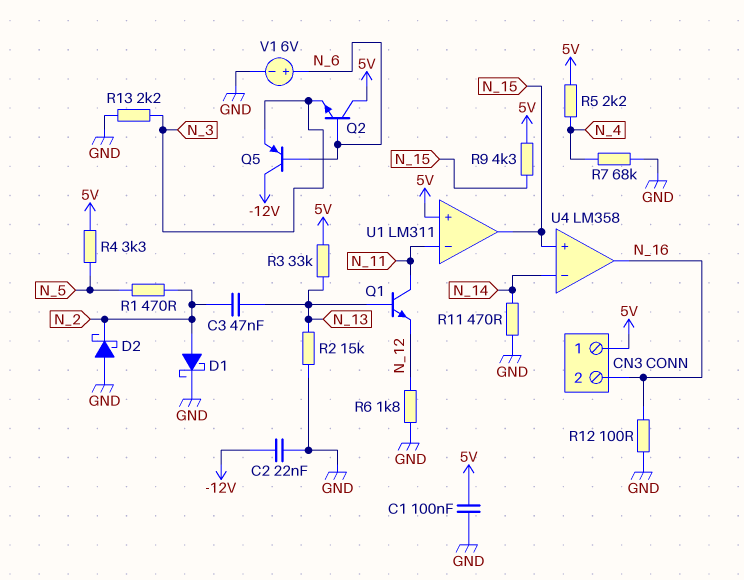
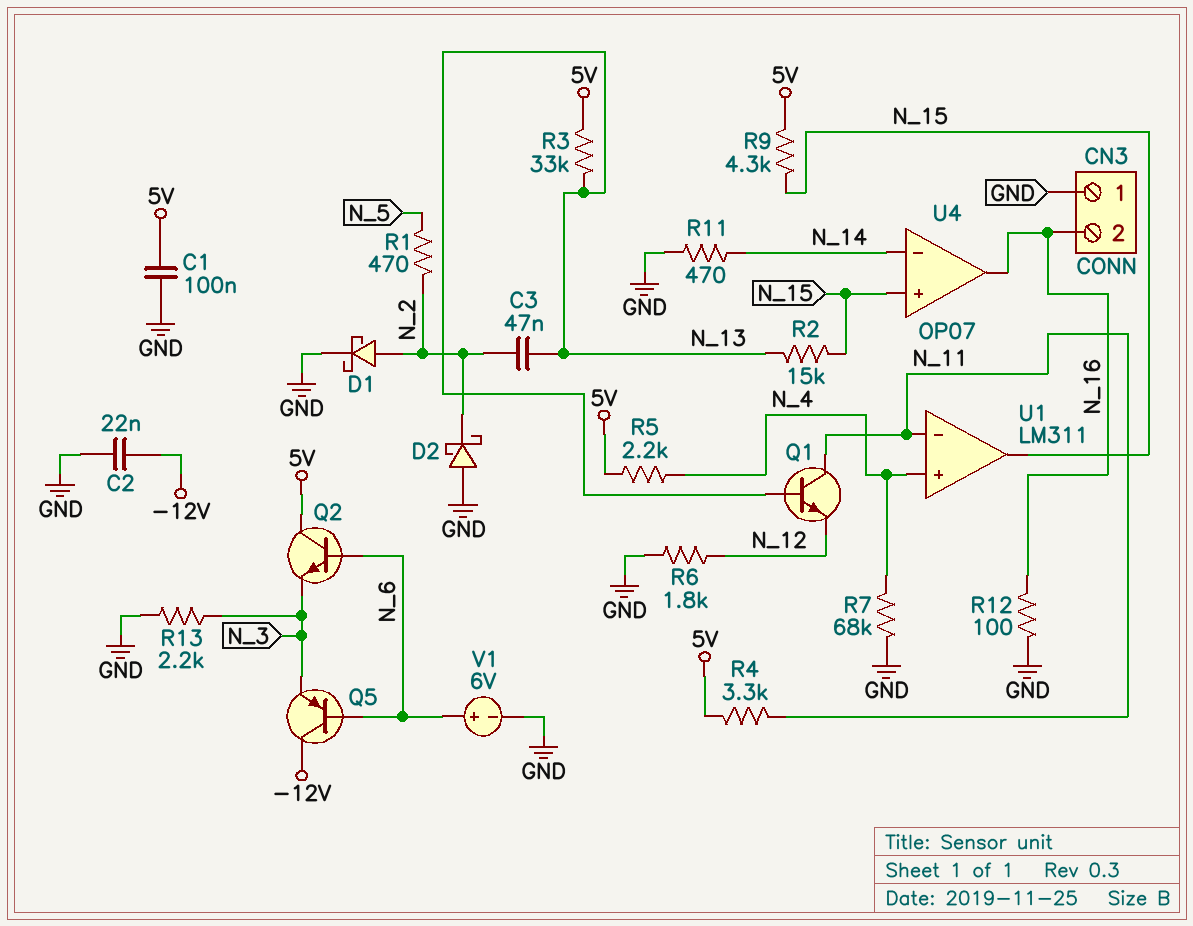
CN3 pin 1: 5V -> GND
R2: 15k (GND, N_13) -> 15k (N_13, N_15)
R4: 3.3k (5V, N_5) -> 3.3k (5V, N_11)
U1 pin in+: 5V -> N_4
U4: LM358 -> OP07

